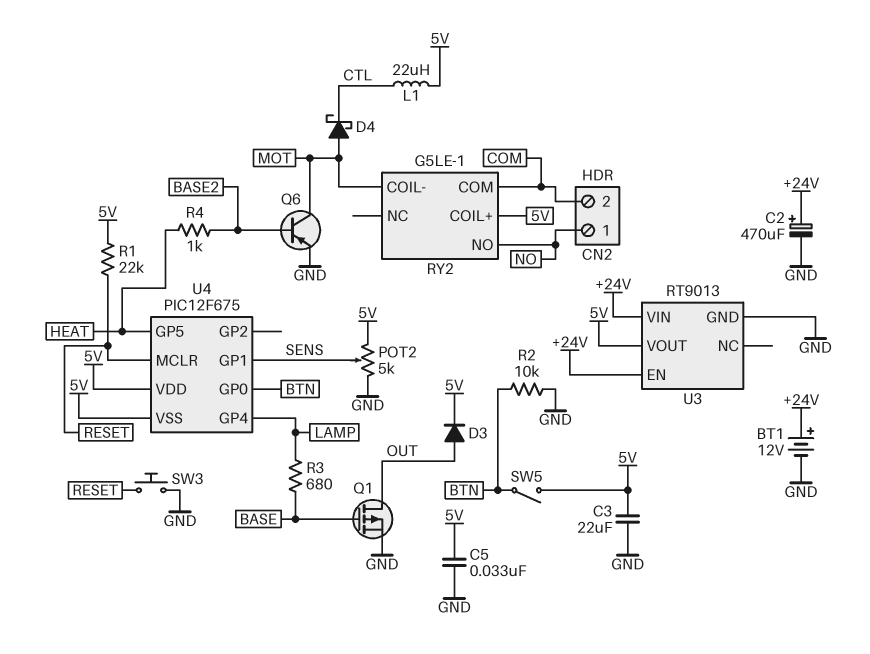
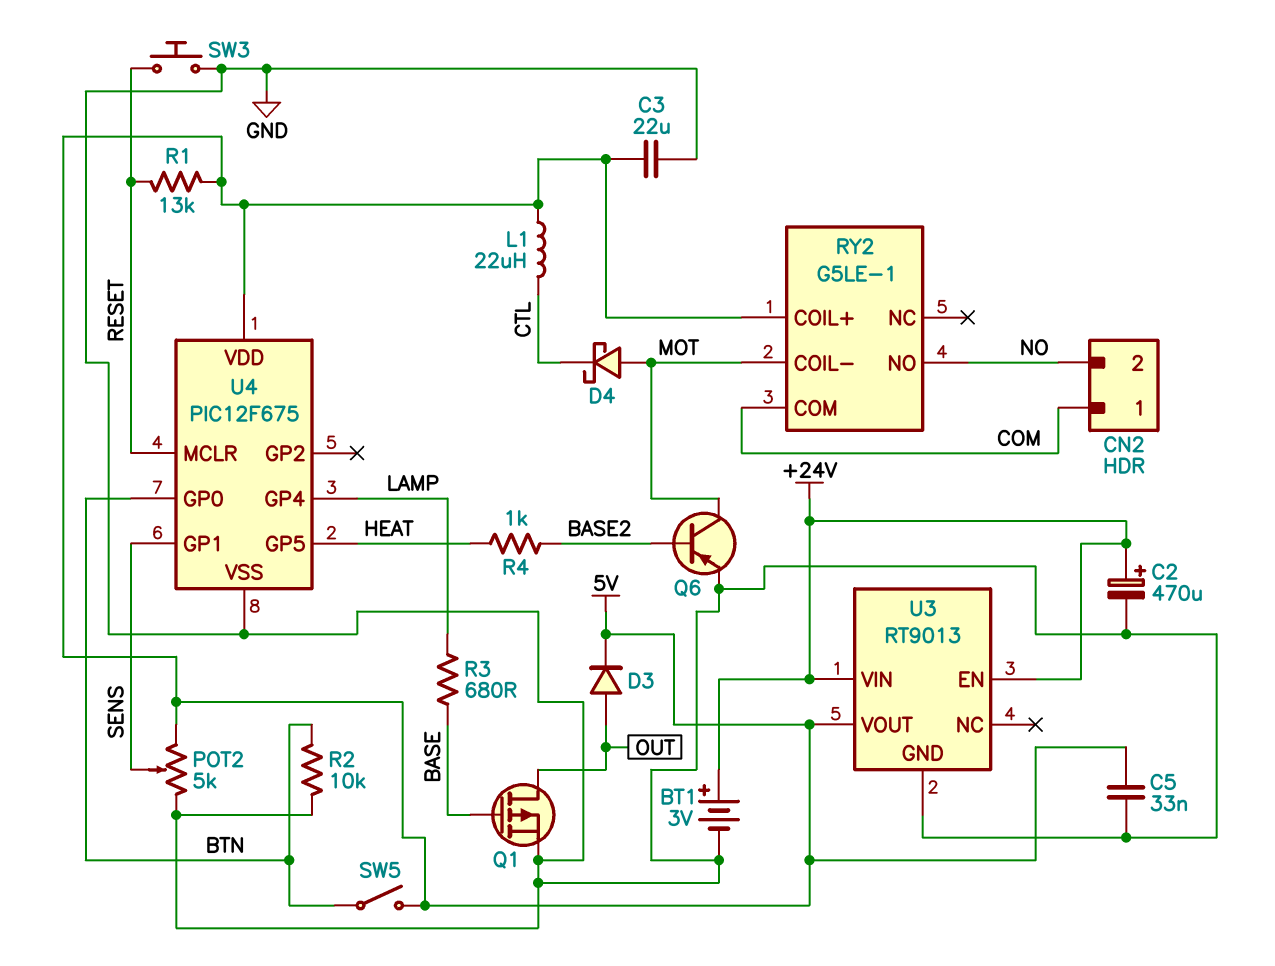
BT1: 12V (plus +24V, minus GND) -> 3V (plus +24V, minus GND)
CN2 pin 1: NO -> COM
CN2 pin 2: COM -> NO
R1: 22k (5V, RESET) -> 13k (5V, RESET)
U4 pin VSS: 5V -> GND

